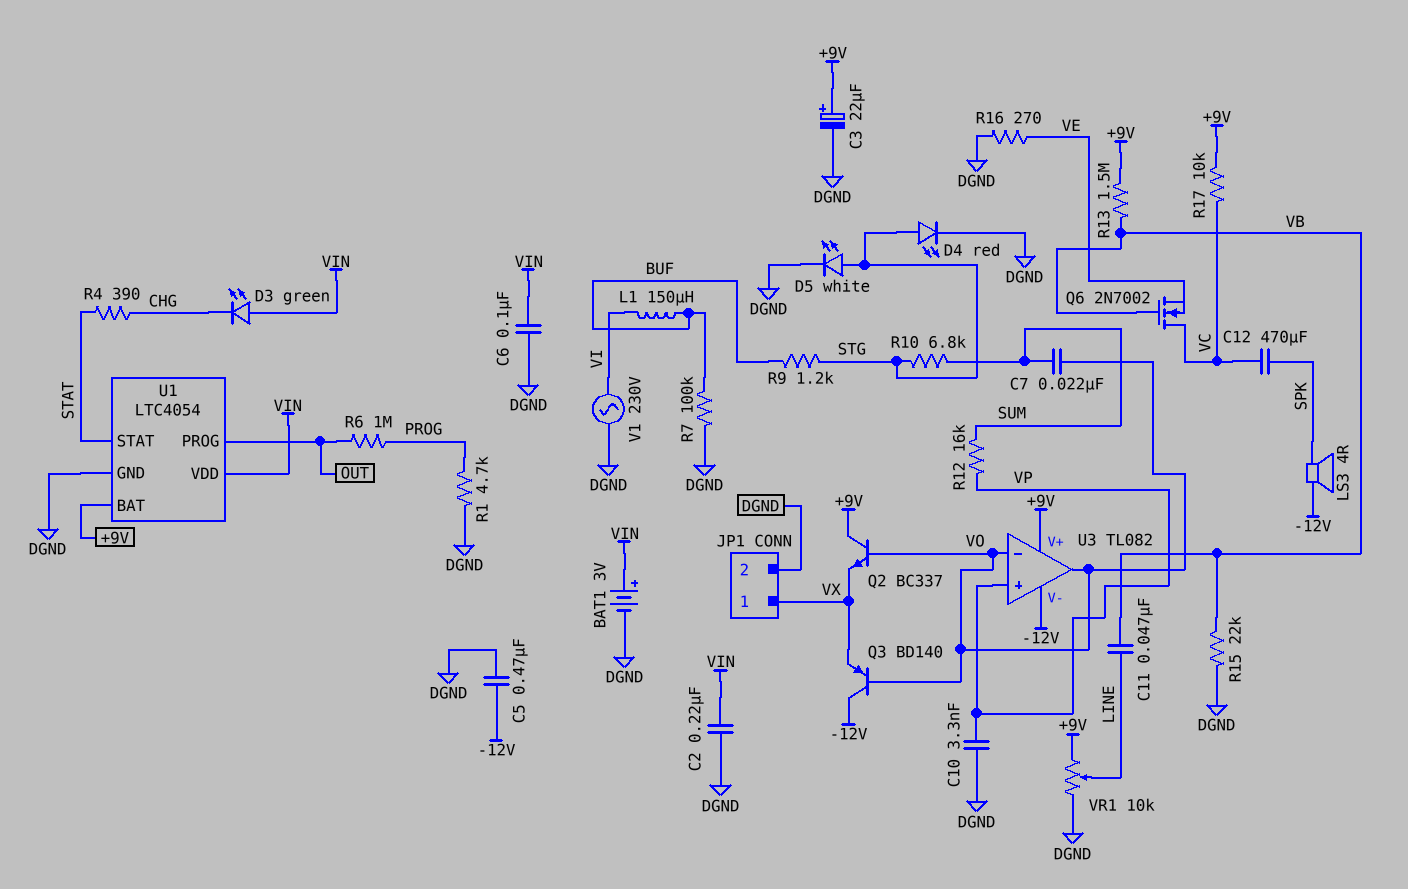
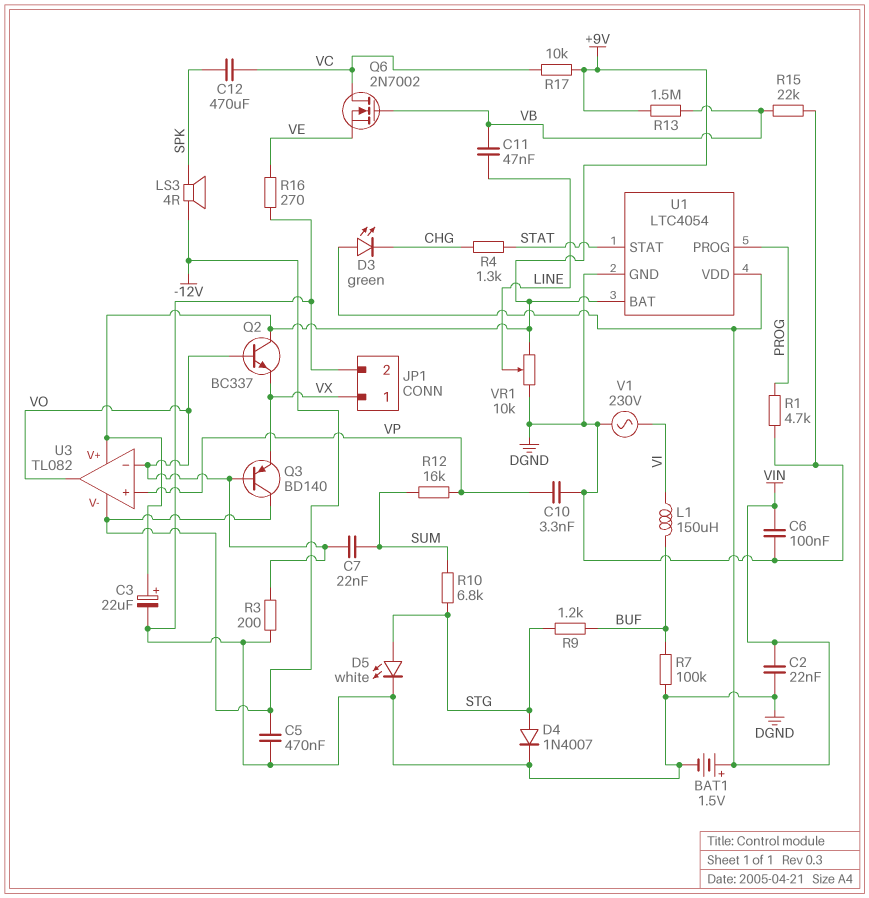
BAT1: 3V (plus VIN, minus DGND) -> 1.5V (plus VIN, minus DGND)
C2: 220nF (DGND, VIN) -> 22nF (DGND, VIN)
D4: LED red (A STG, K DGND) -> diode 1N4007 (A STG, K DGND)
R3: none -> 200 (DGND, VO)
R4: 390 (CHG, STAT) -> 1.3k (CHG, STAT)
R6: 1M (OUT, PROG) -> none
U1 pin PROG: OUT -> PROG

